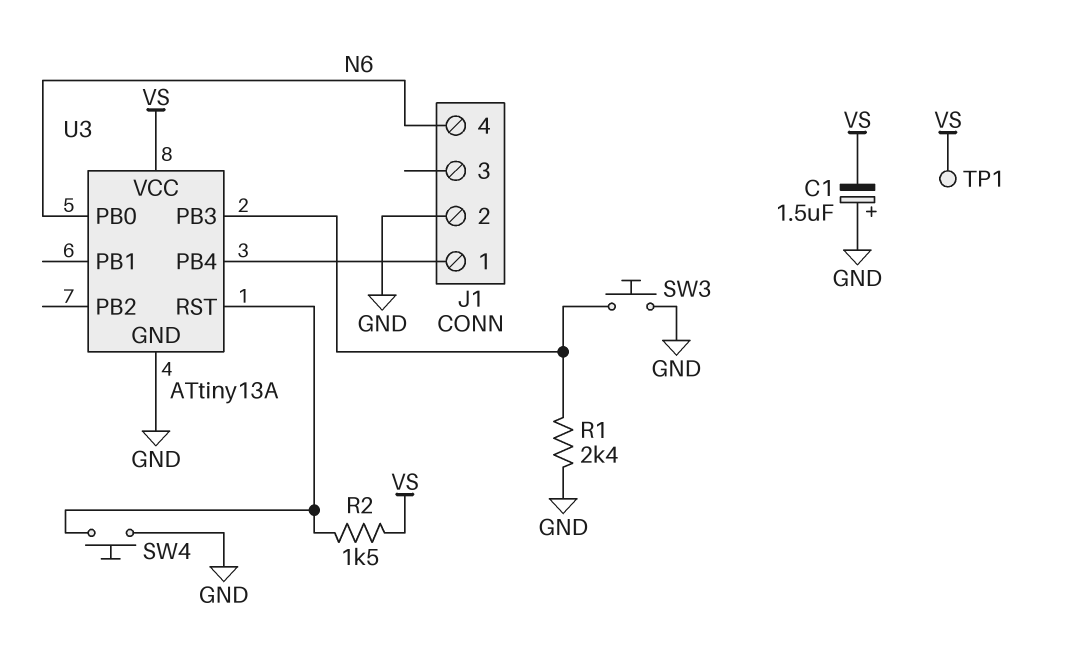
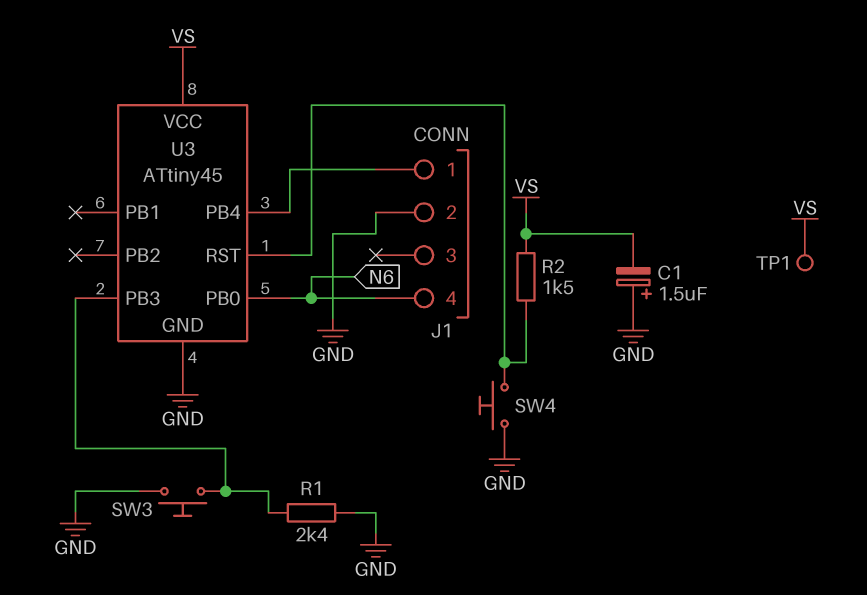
U3: ATtiny13A -> ATtiny45

